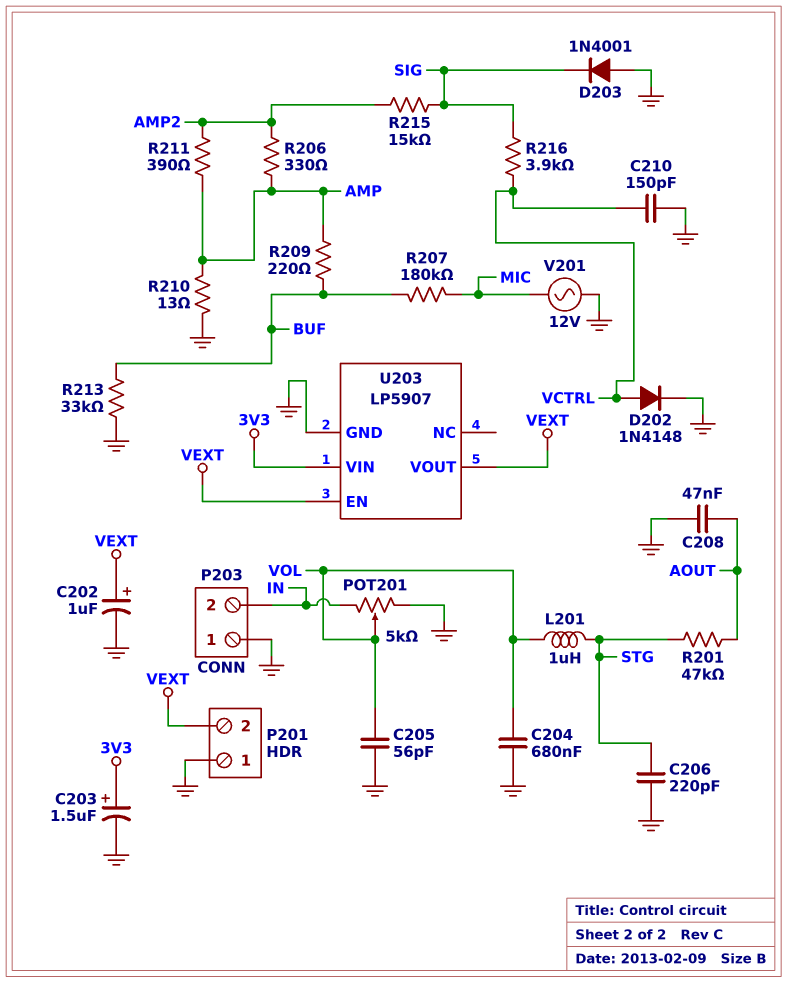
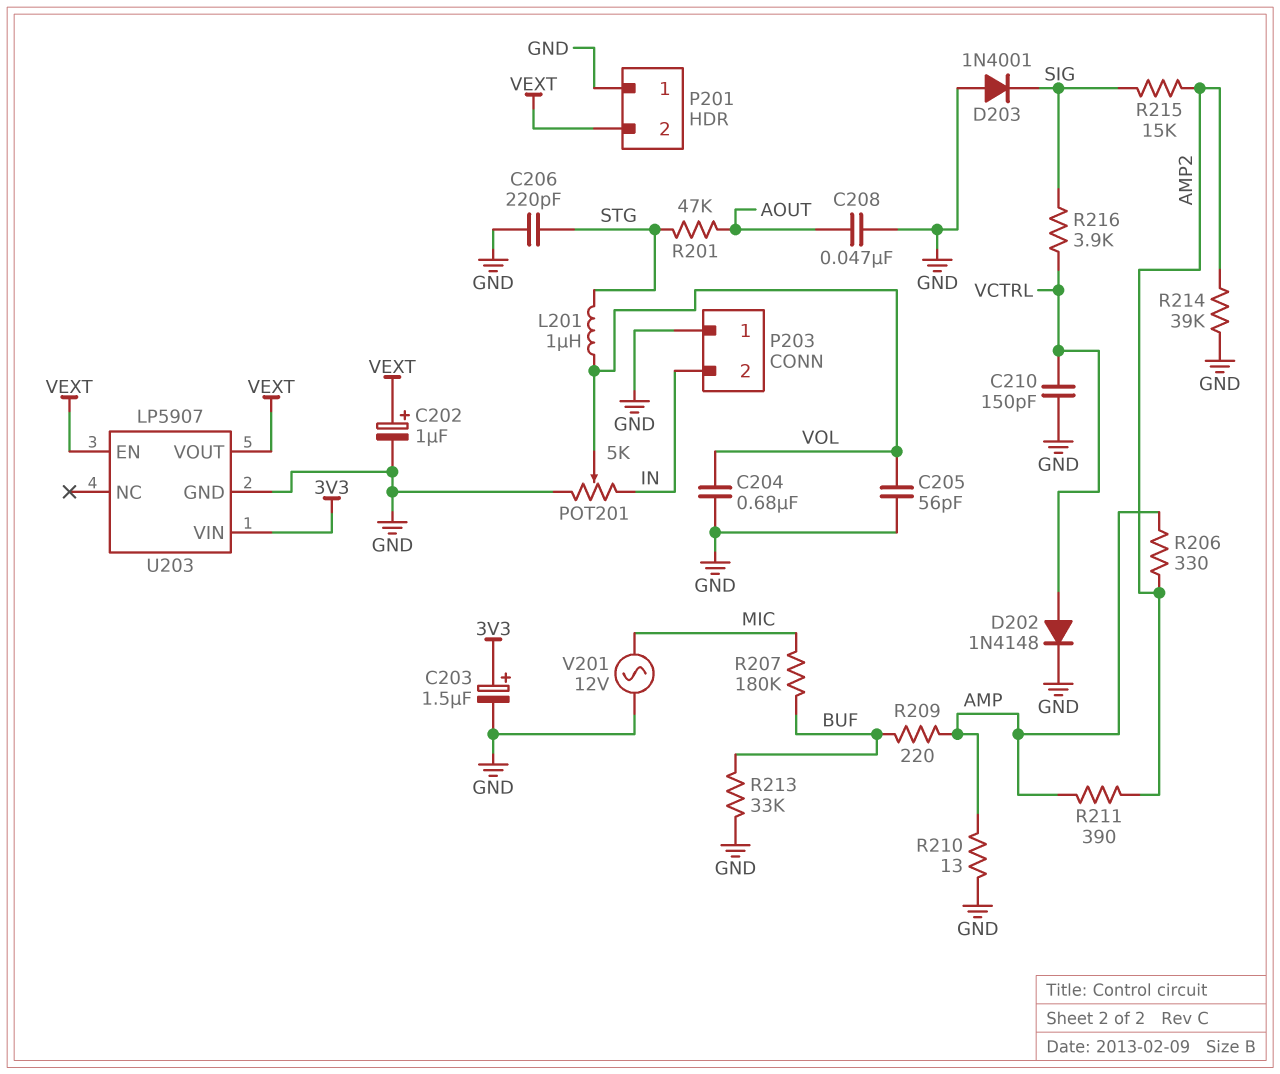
R214: none -> 39k (AMP2, GND)

